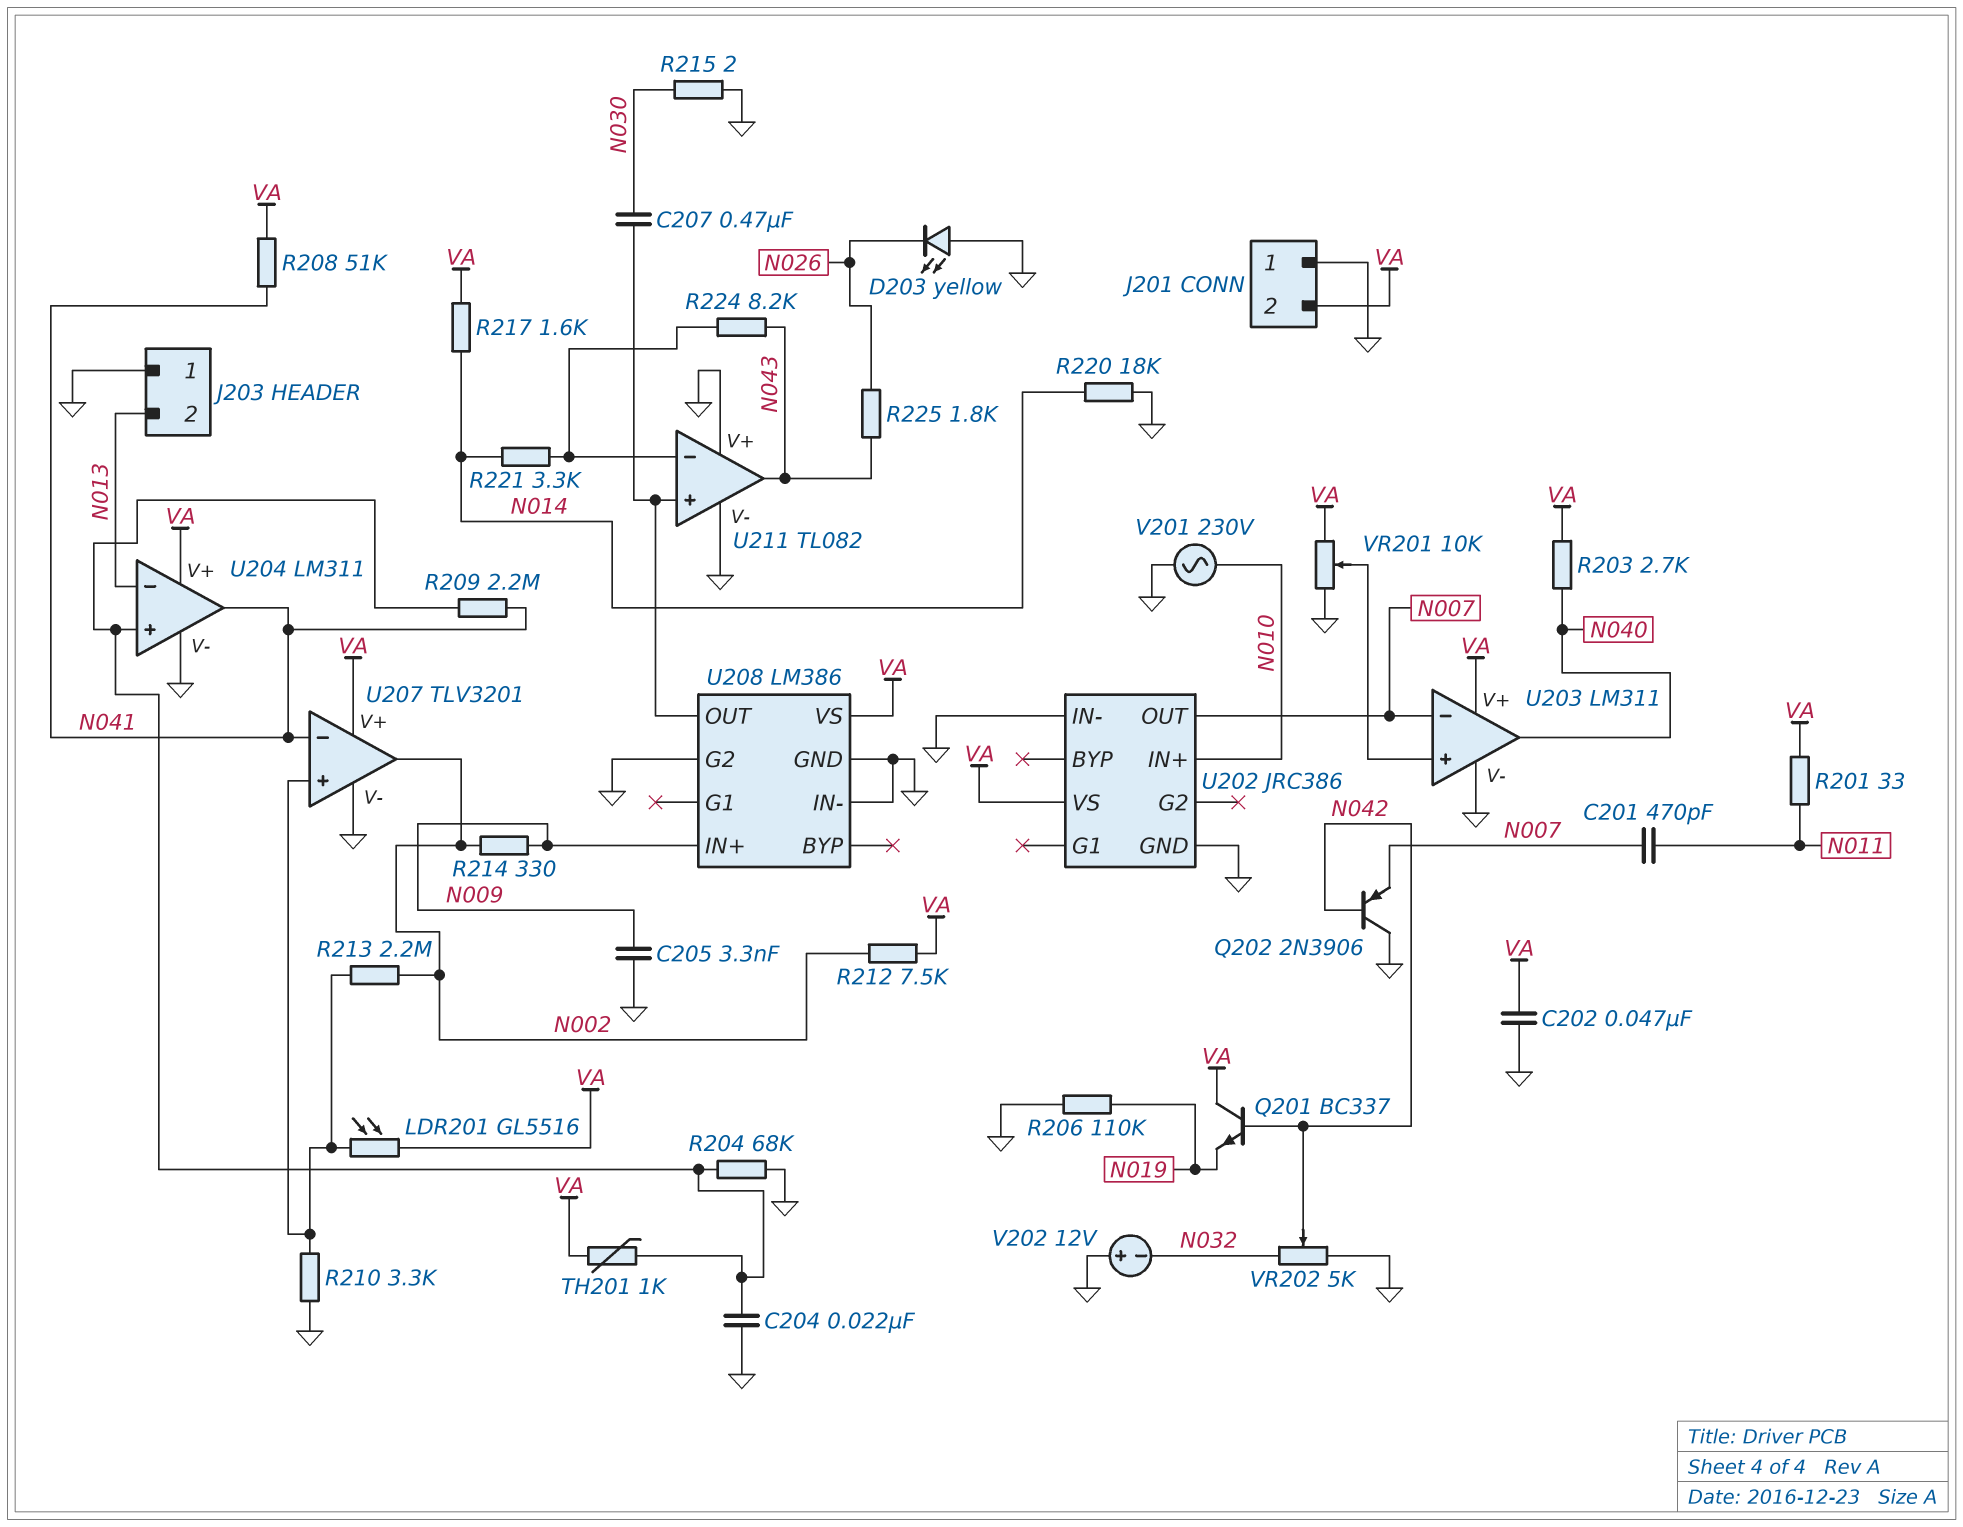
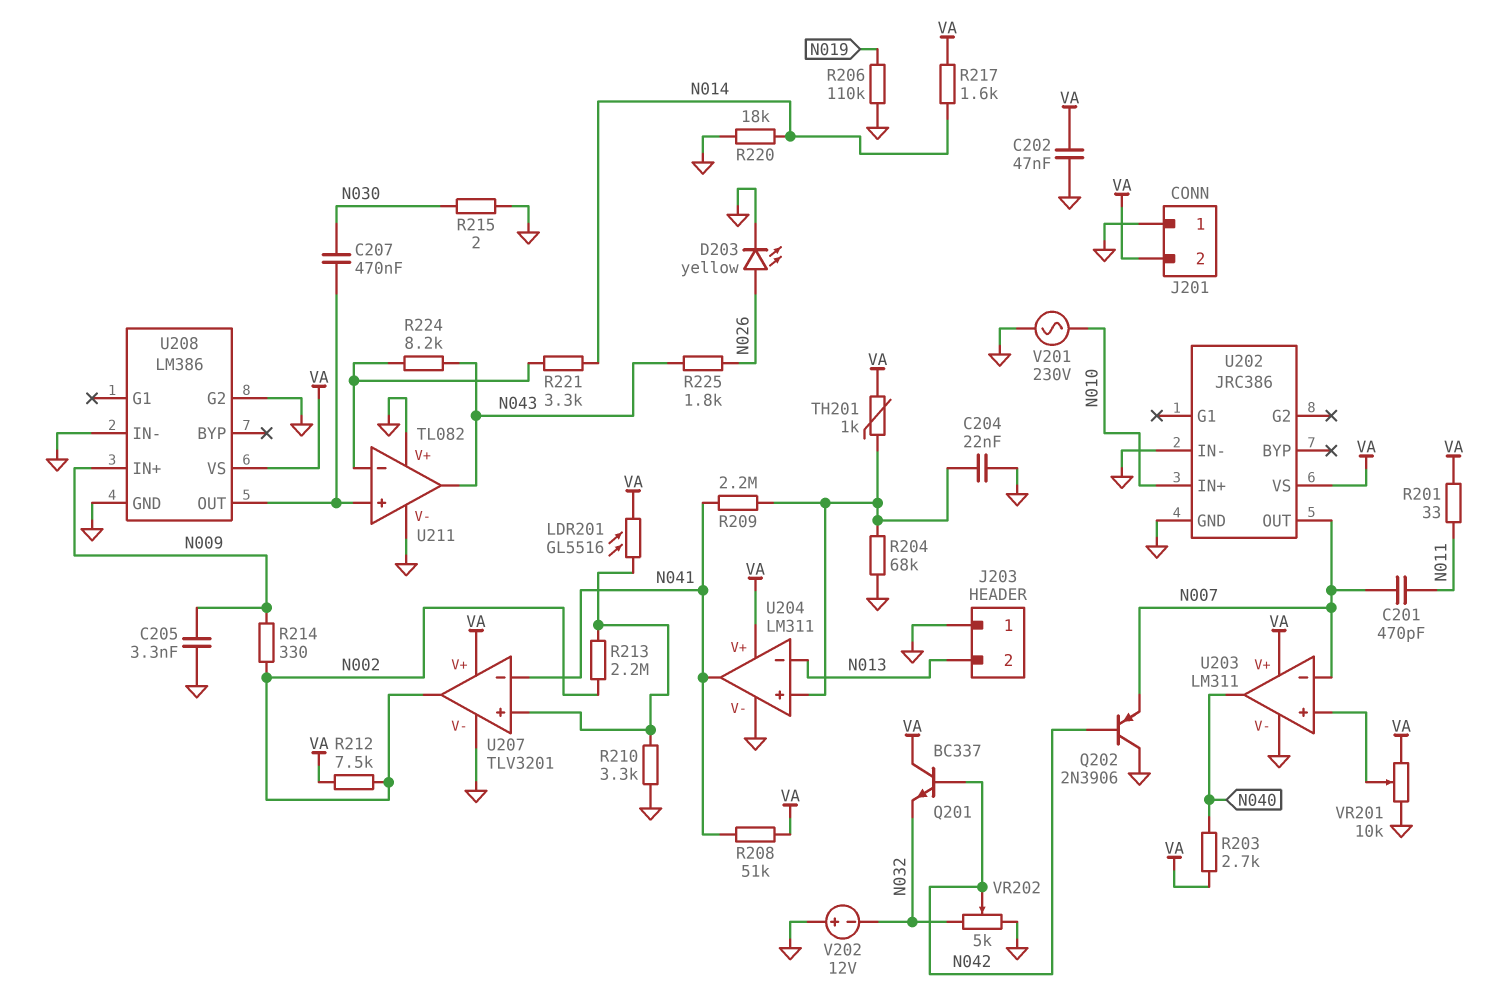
D203: LED yellow (A GND, K N026) -> LED yellow (A N026, K GND)
Q201: NPN BC337 (B N042, C VA, E N019) -> NPN BC337 (B N042, C VA, E N032)

